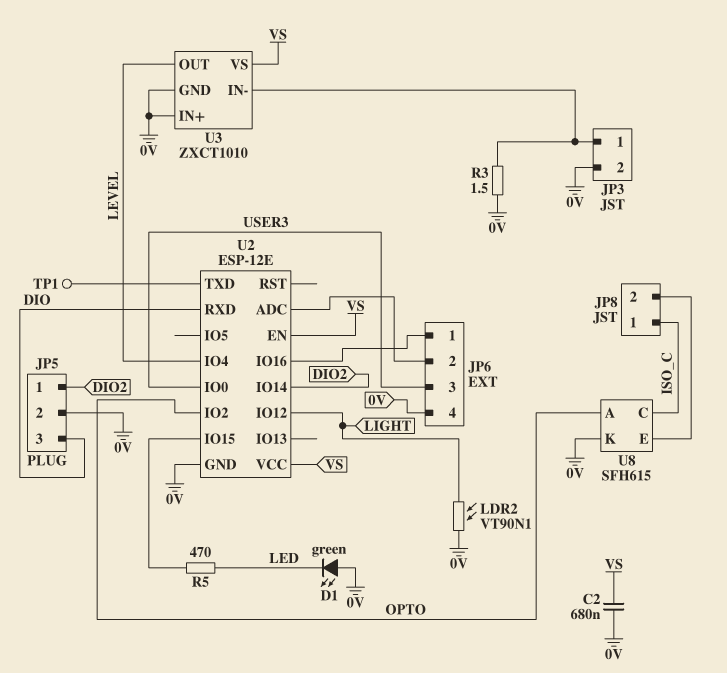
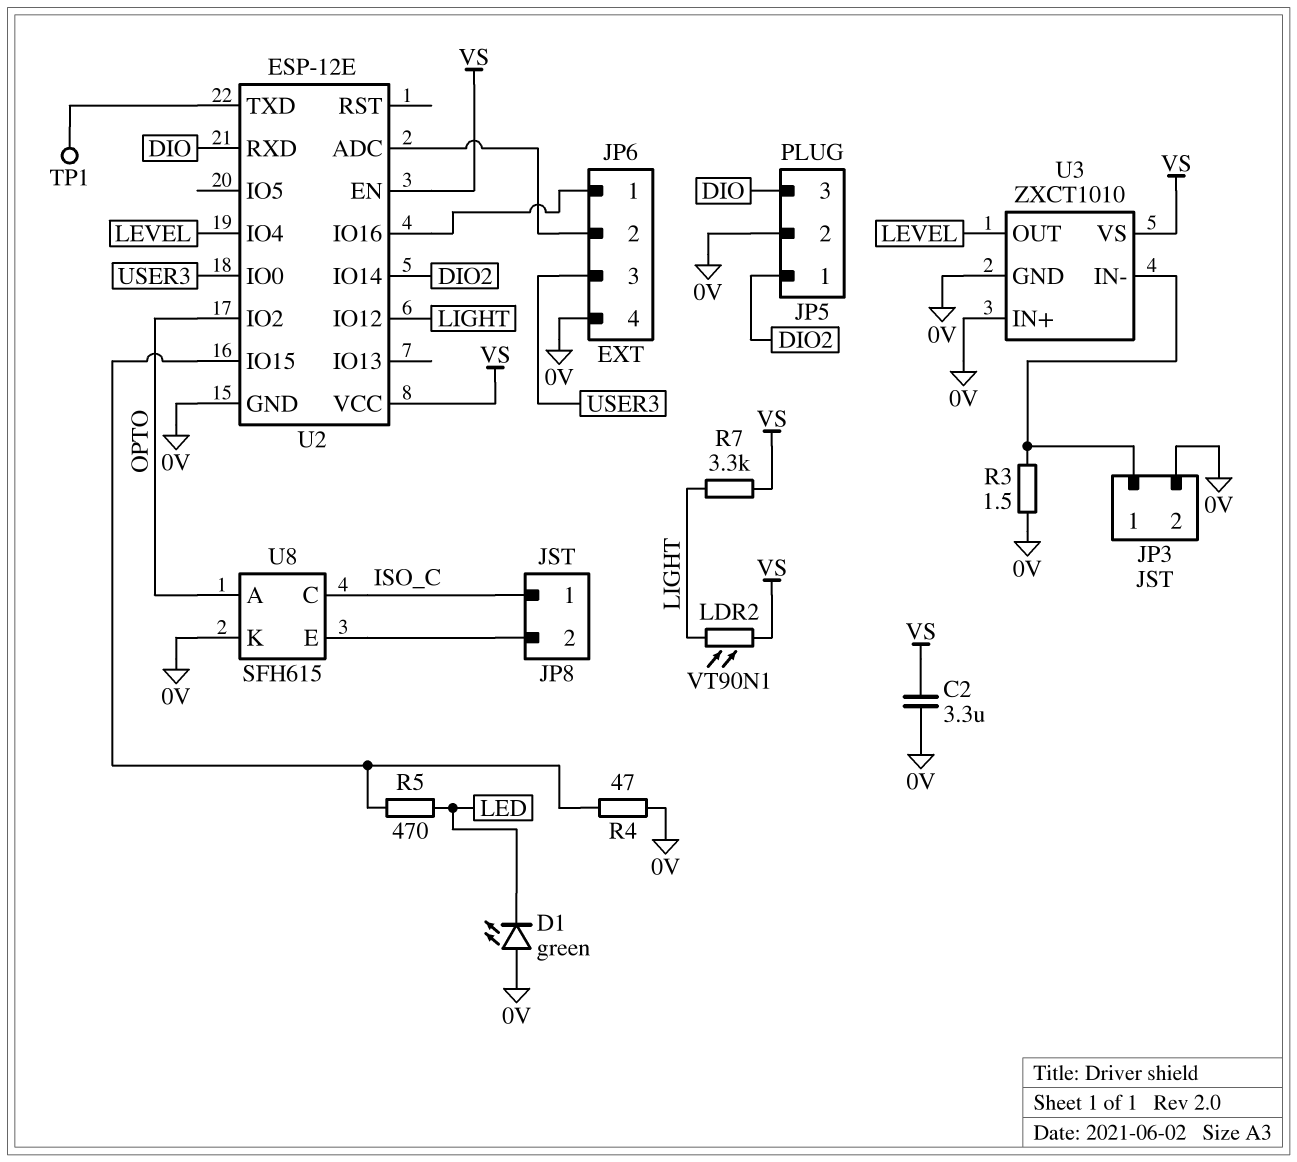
C2: 680nF (0V, VS) -> 3.3uF (0V, VS)
LDR2: VT90N1 (0V, LIGHT) -> VT90N1 (LIGHT, VS)
R4: none -> 47 (0V, U2/IO15)
R7: none -> 3.3k (LIGHT, VS)

